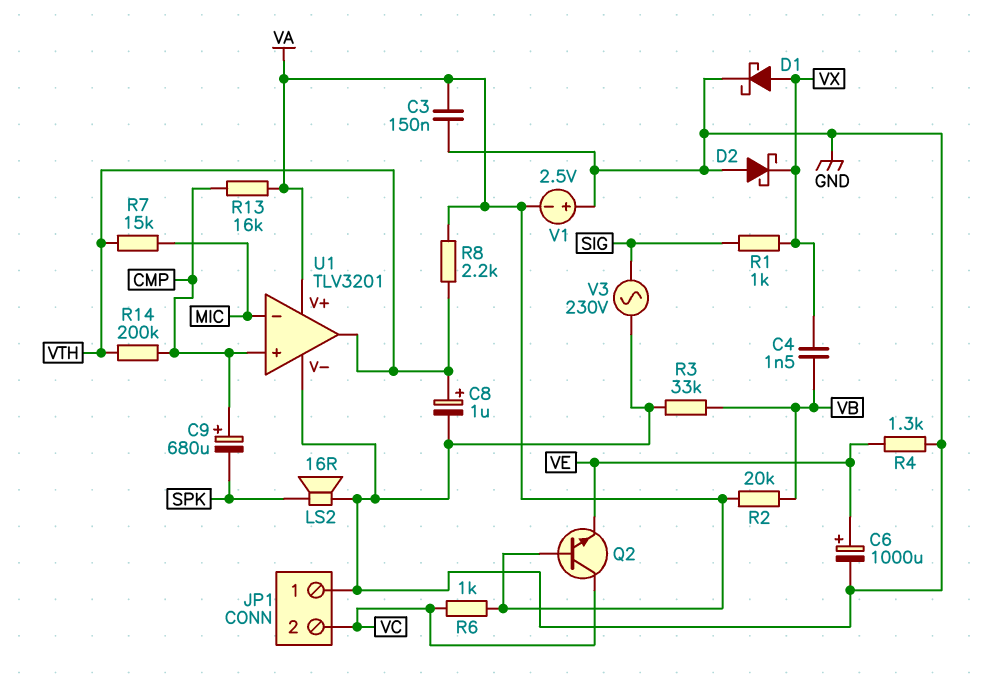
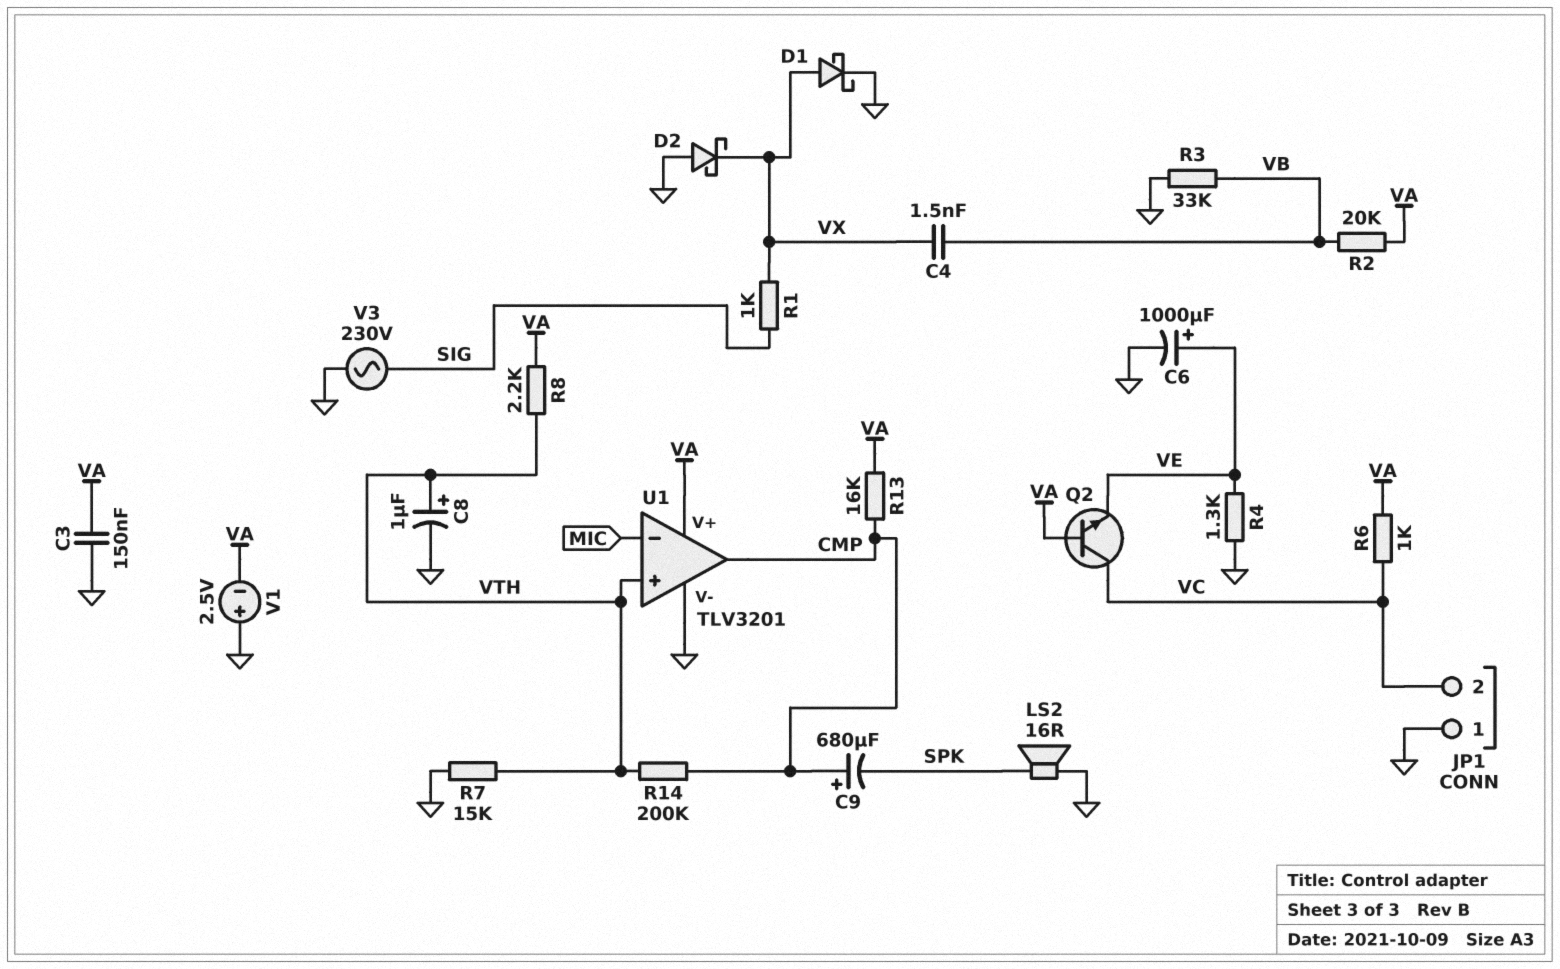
R7: 15k (MIC, VTH) -> 15k (GND, VTH)
U1 pin in+: CMP -> VTH
U1 pin out: VTH -> CMP

